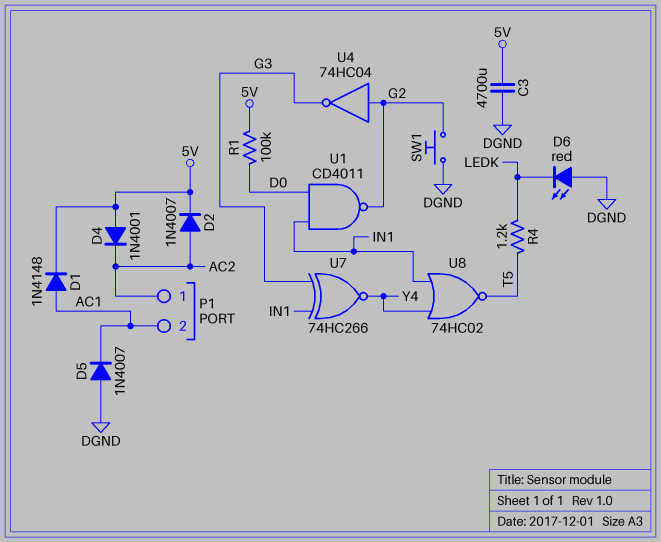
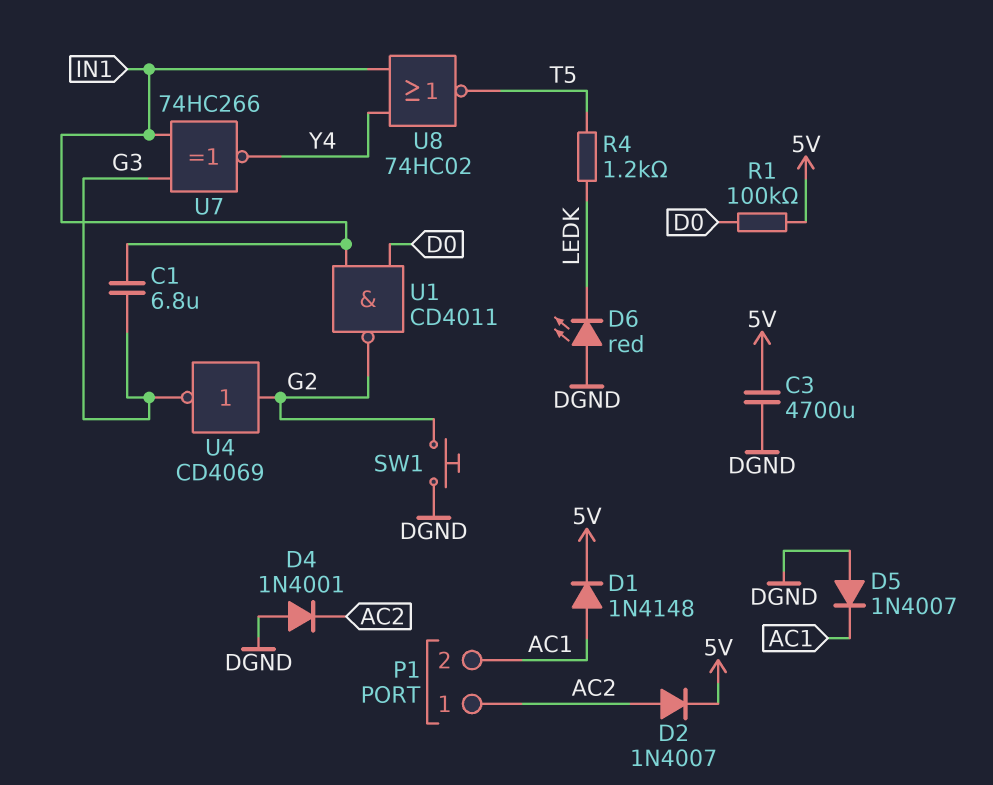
C1: none -> 6.8uF (G3, IN1)
D4: diode 1N4001 (A 5V, K AC2) -> diode 1N4001 (A DGND, K AC2)
U4: NOT 74HC04 (in G2, out G3) -> NOT CD4069 (in G2, out G3)

